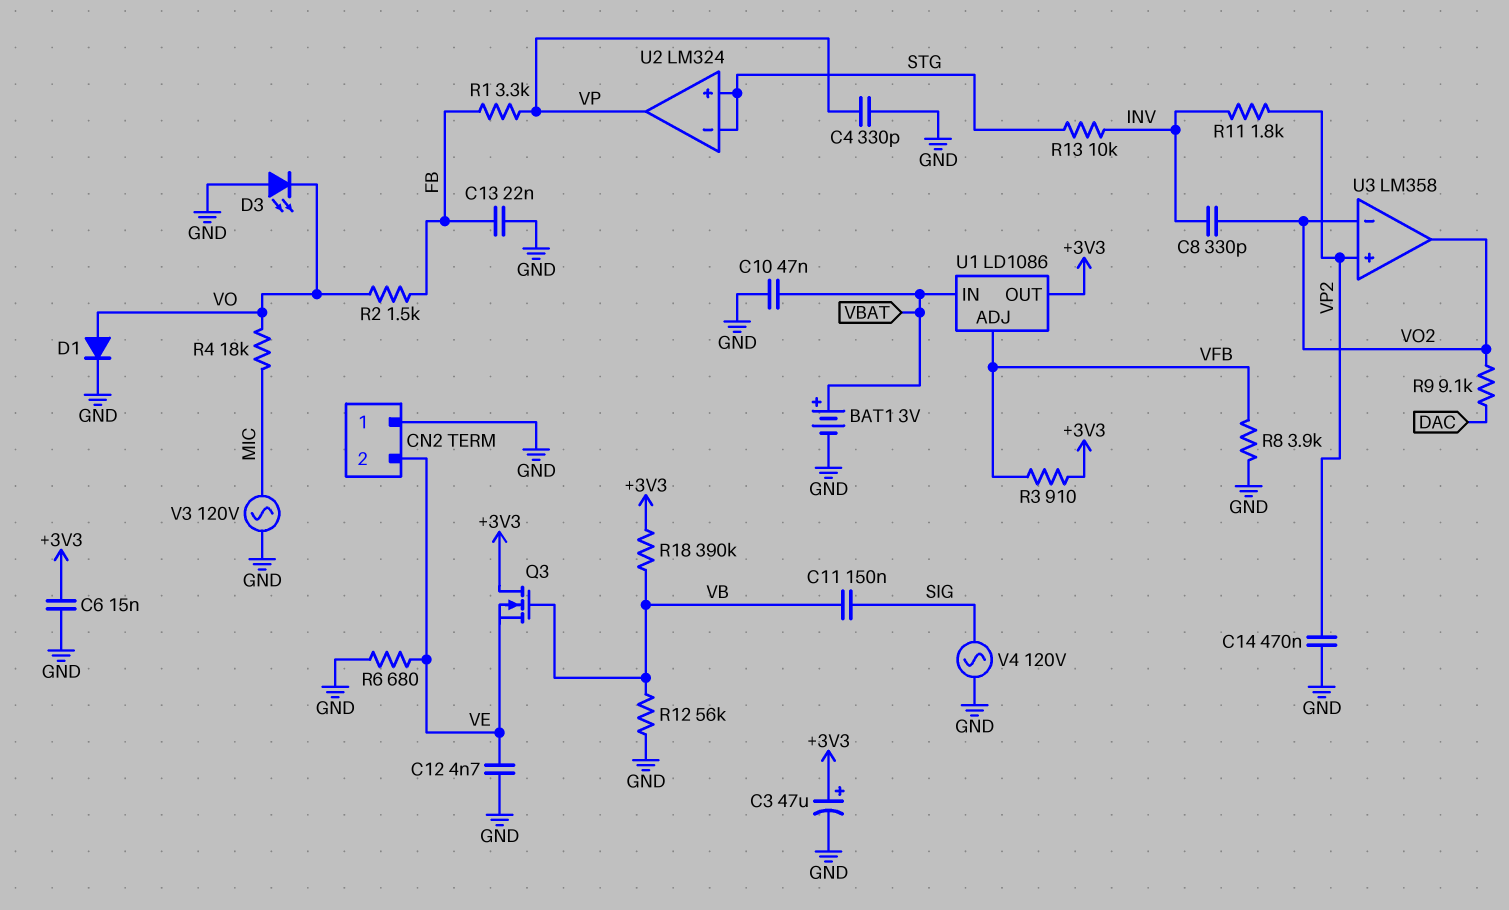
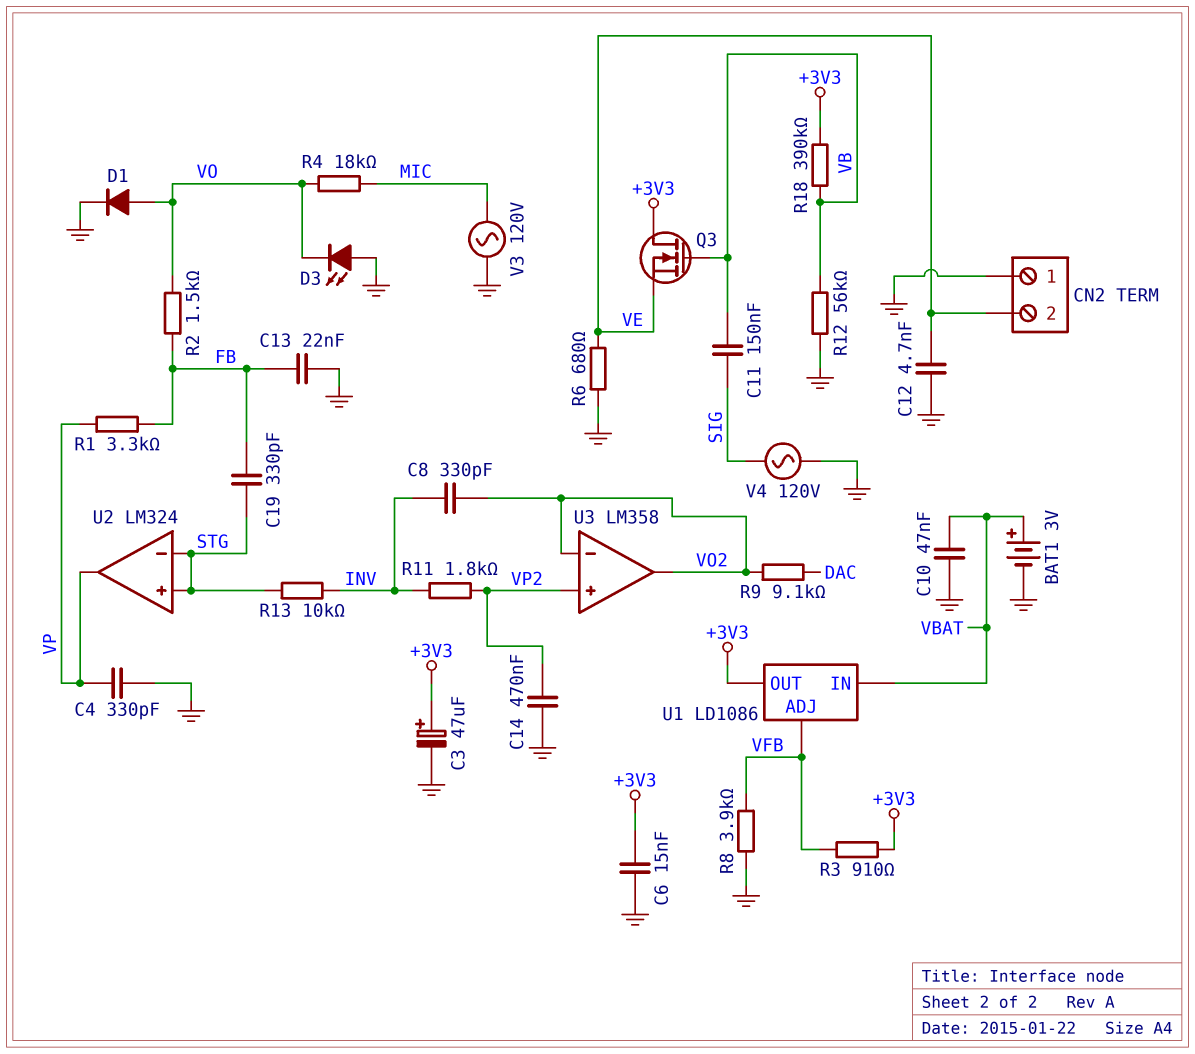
C19: none -> 330pF (FB, STG)

